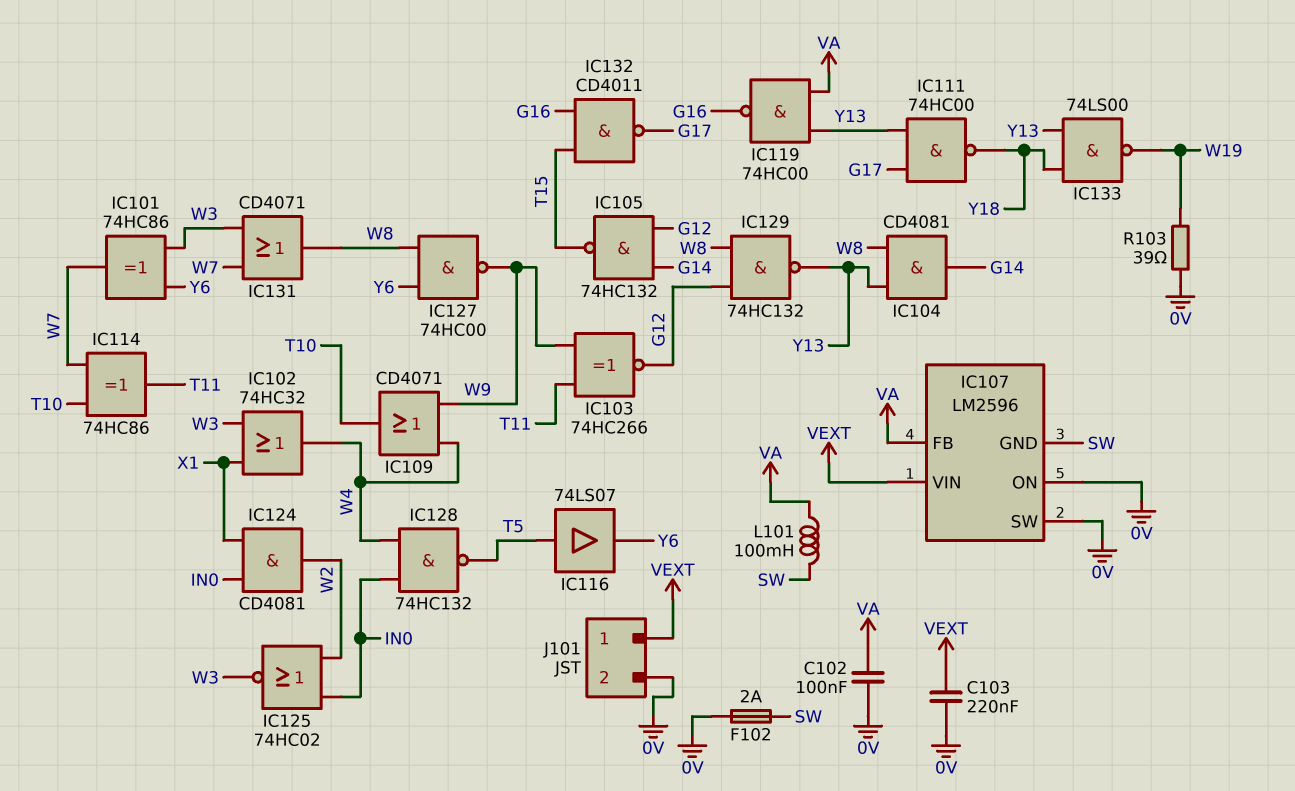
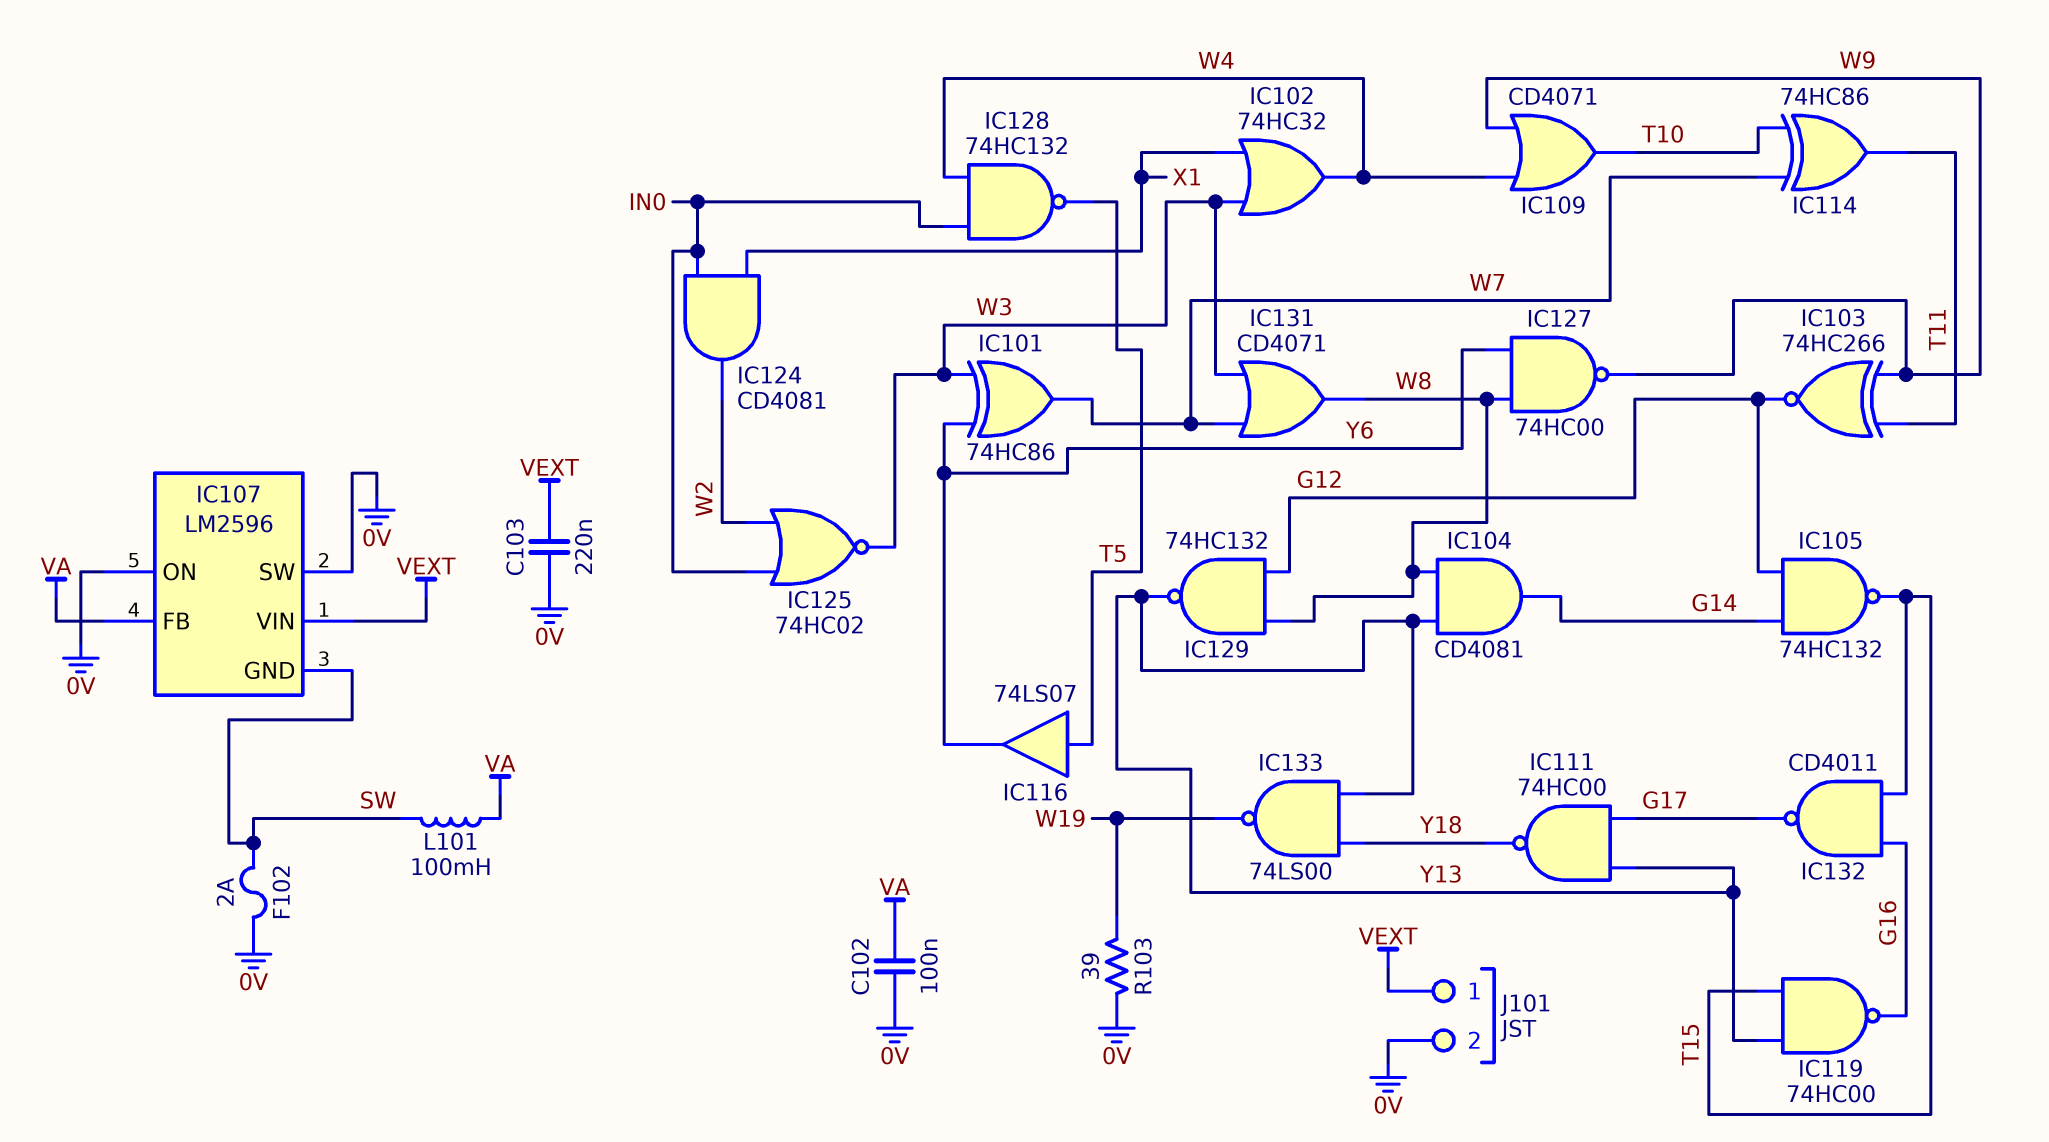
IC119: NAND 74HC00 (in VA, in Y13, out G16) -> NAND 74HC00 (in T15, in Y13, out G16)

